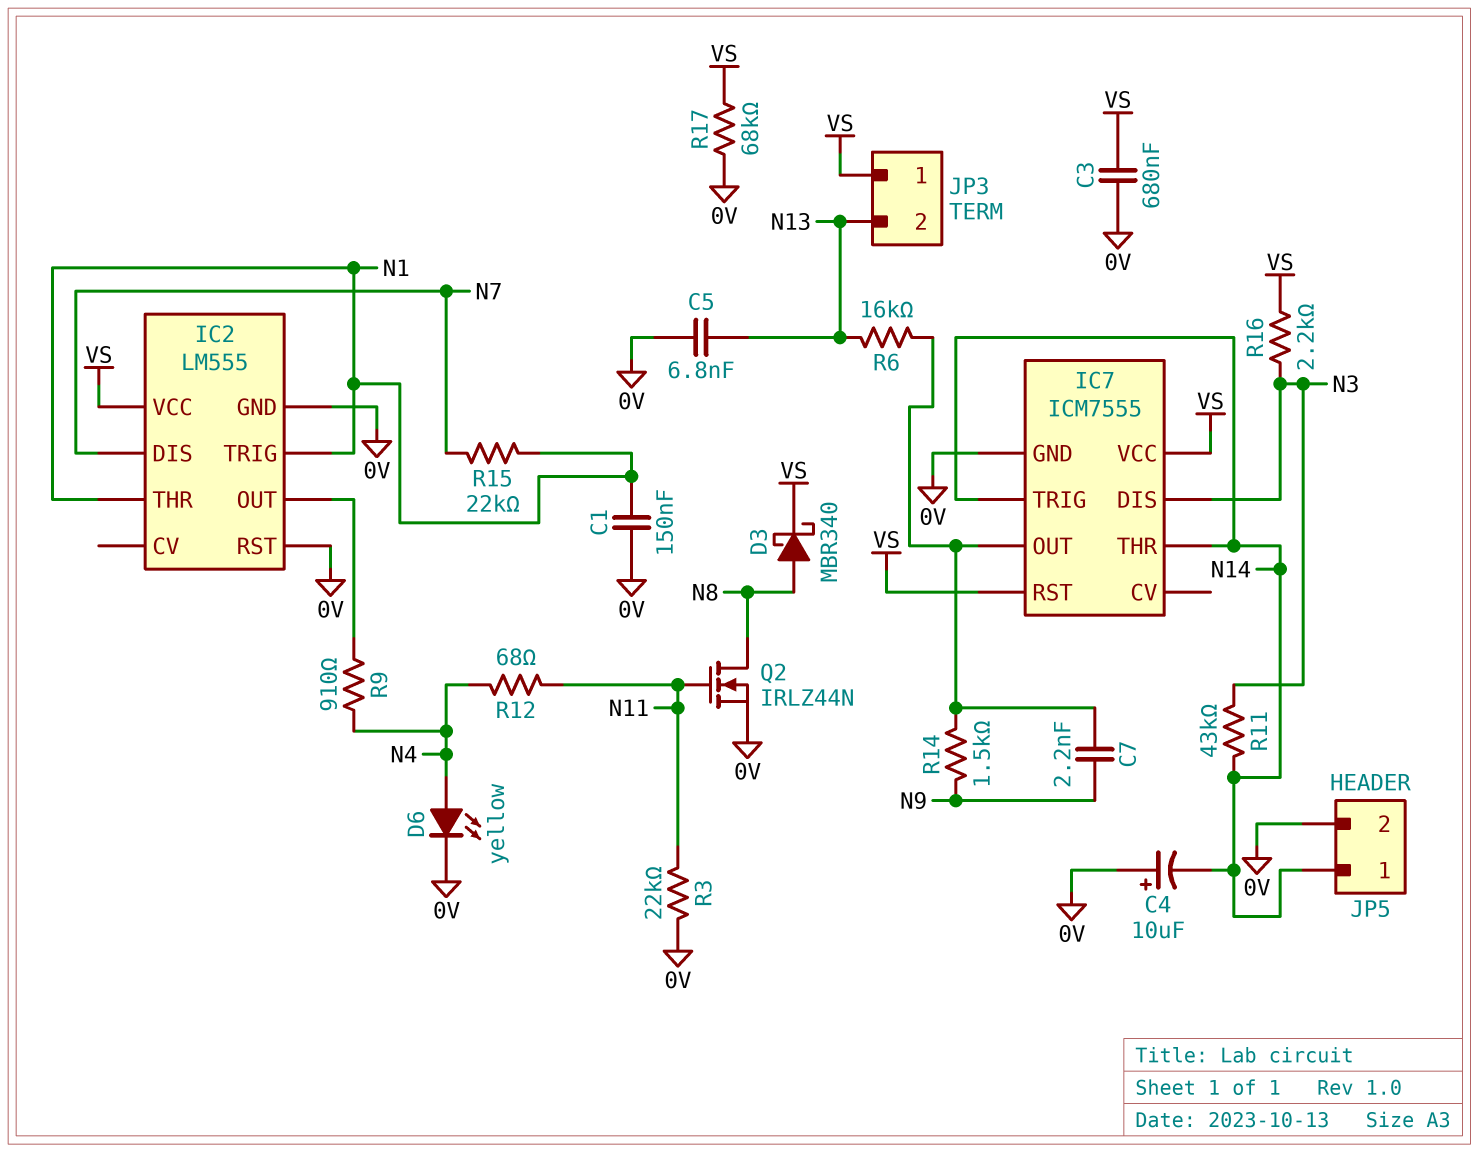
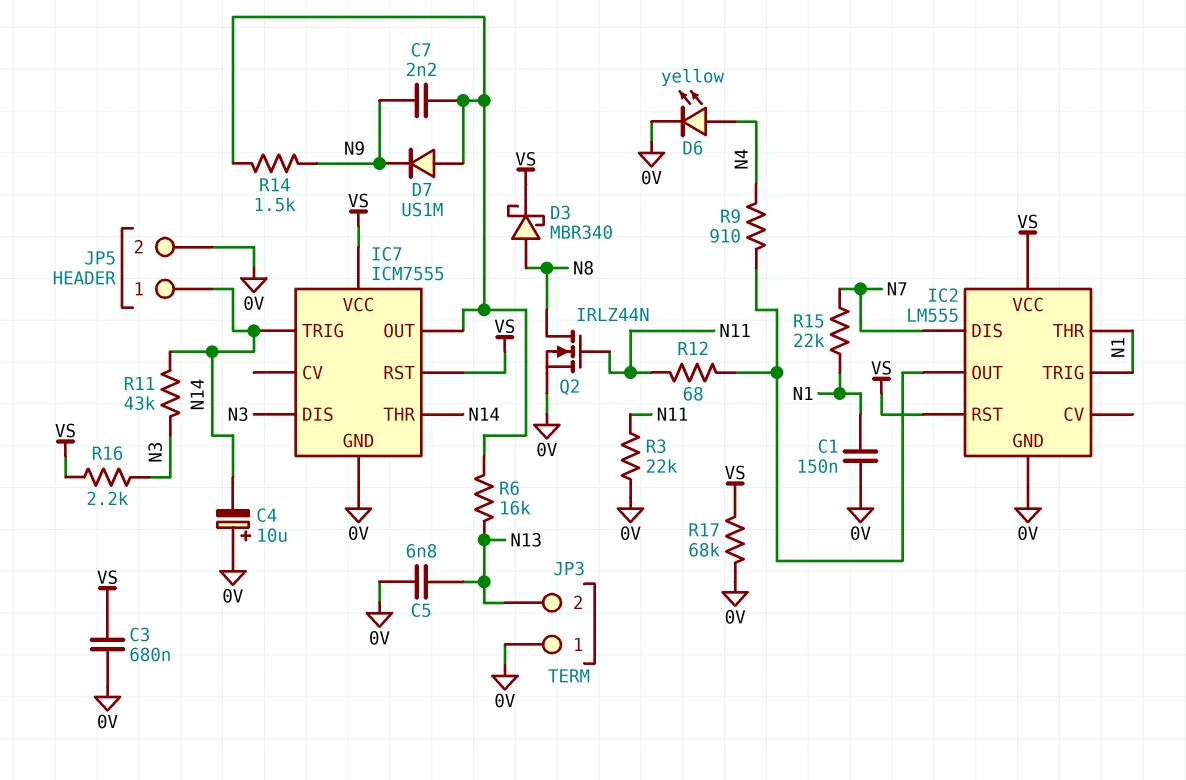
D7: none -> diode US1M (A IC7/OUT, K N9)
IC2 pin RST: 0V -> VS
JP3 pin 1: VS -> 0V
R12: 68 (N4, N11) -> 68 (IC2/OUT, N11)

